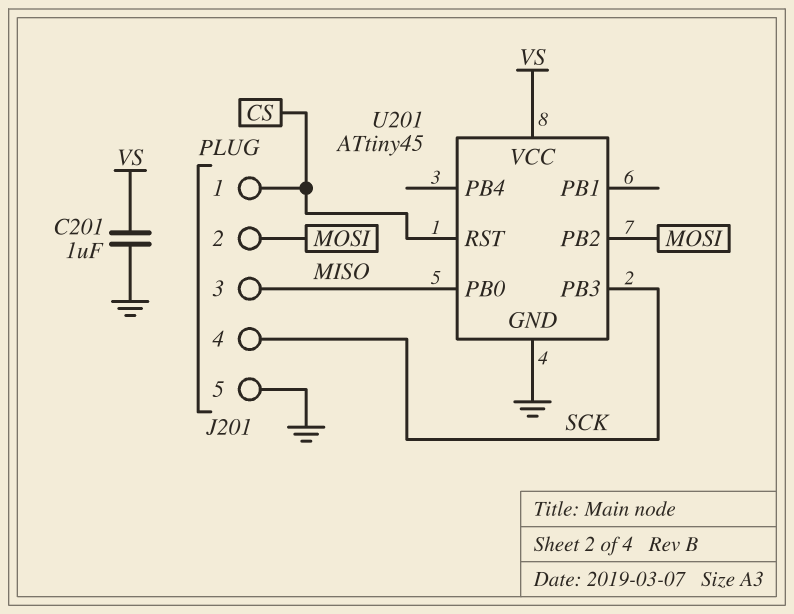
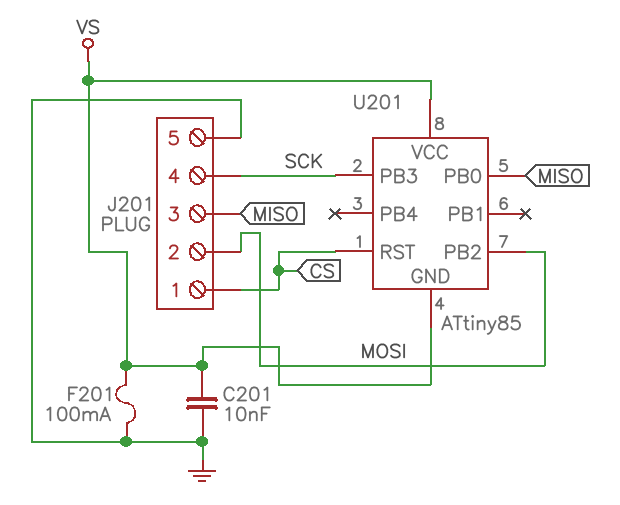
C201: 1uF (GND, VS) -> 10nF (GND, VS)
F201: none -> 100mA (GND, VS)
U201: ATtiny45 -> ATtiny85
U201 pin GND: GND -> VS

